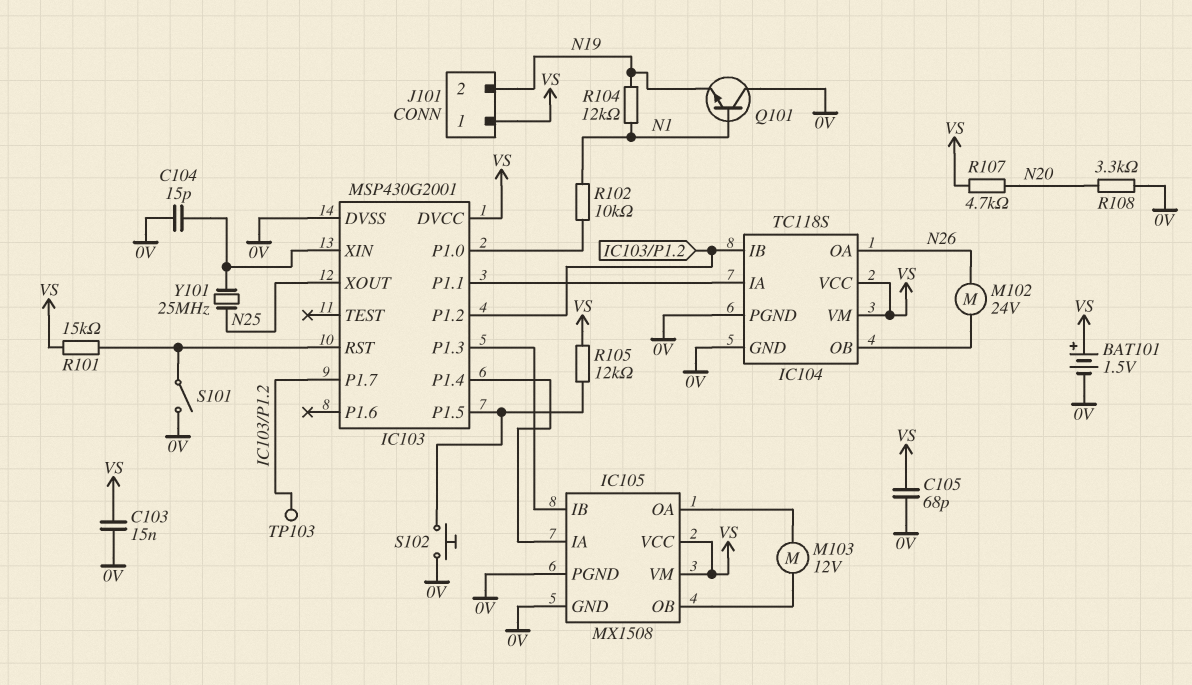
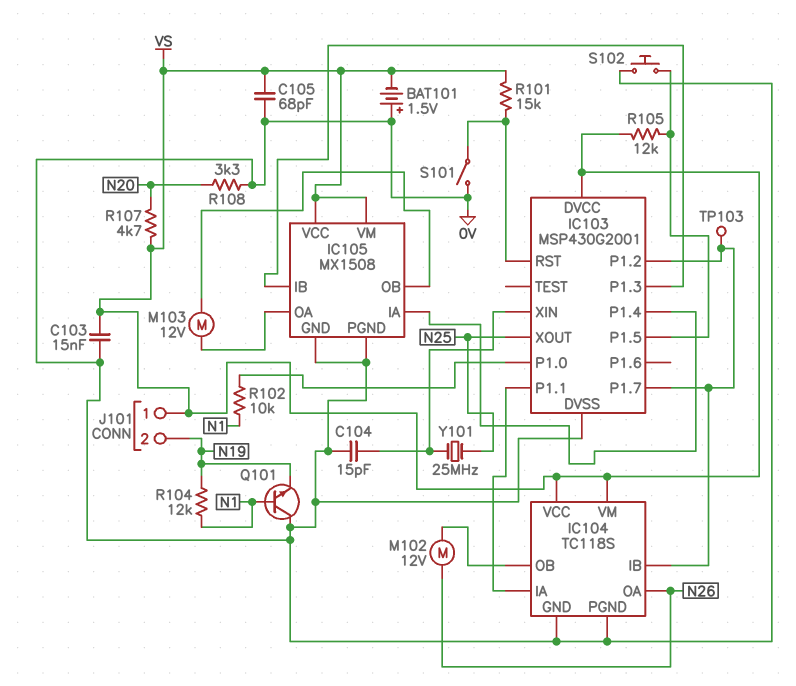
BAT101: 1.5V (plus VS, minus 0V) -> 1.5V (plus 0V, minus VS)
M102: motor 24V (IC104/OB, N26) -> motor 12V (IC104/OB, N26)

